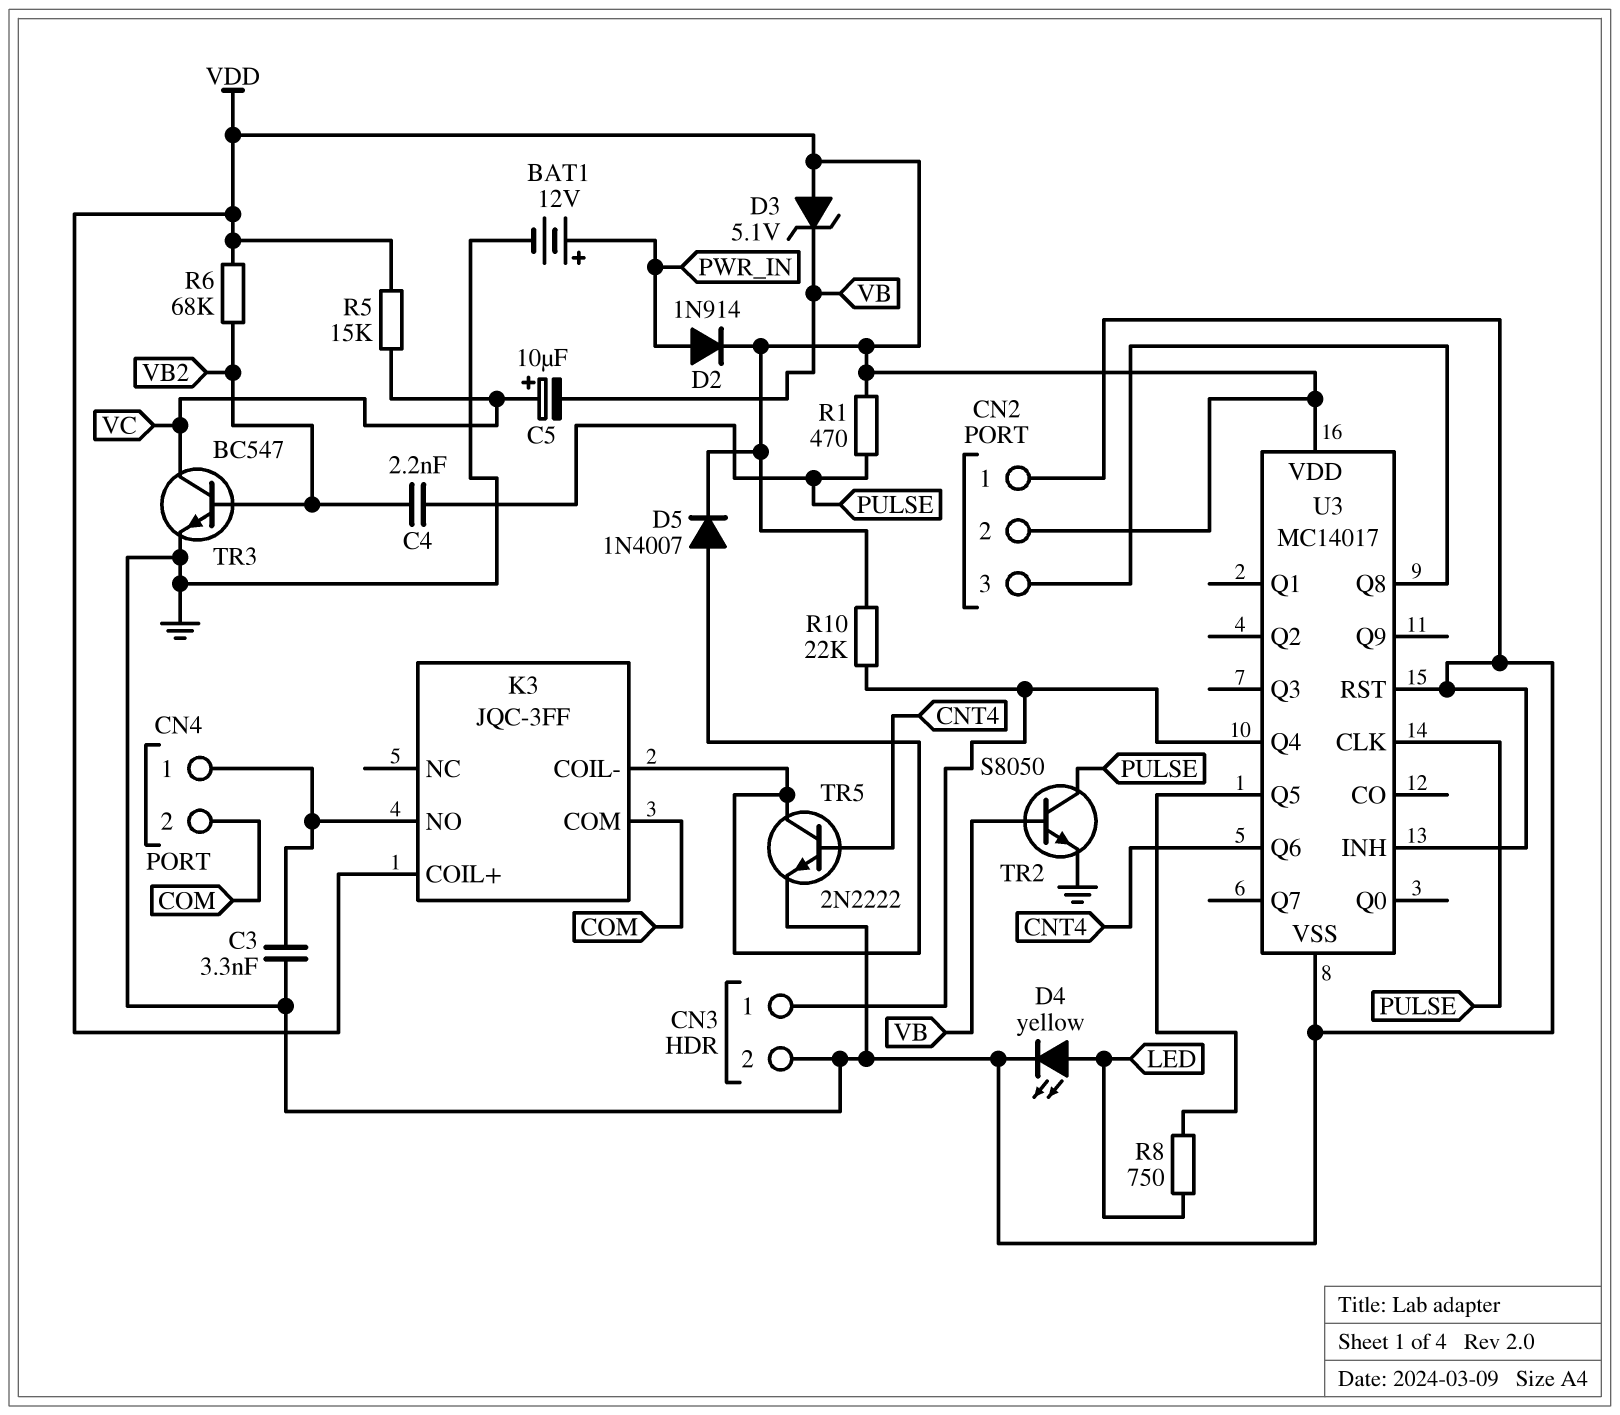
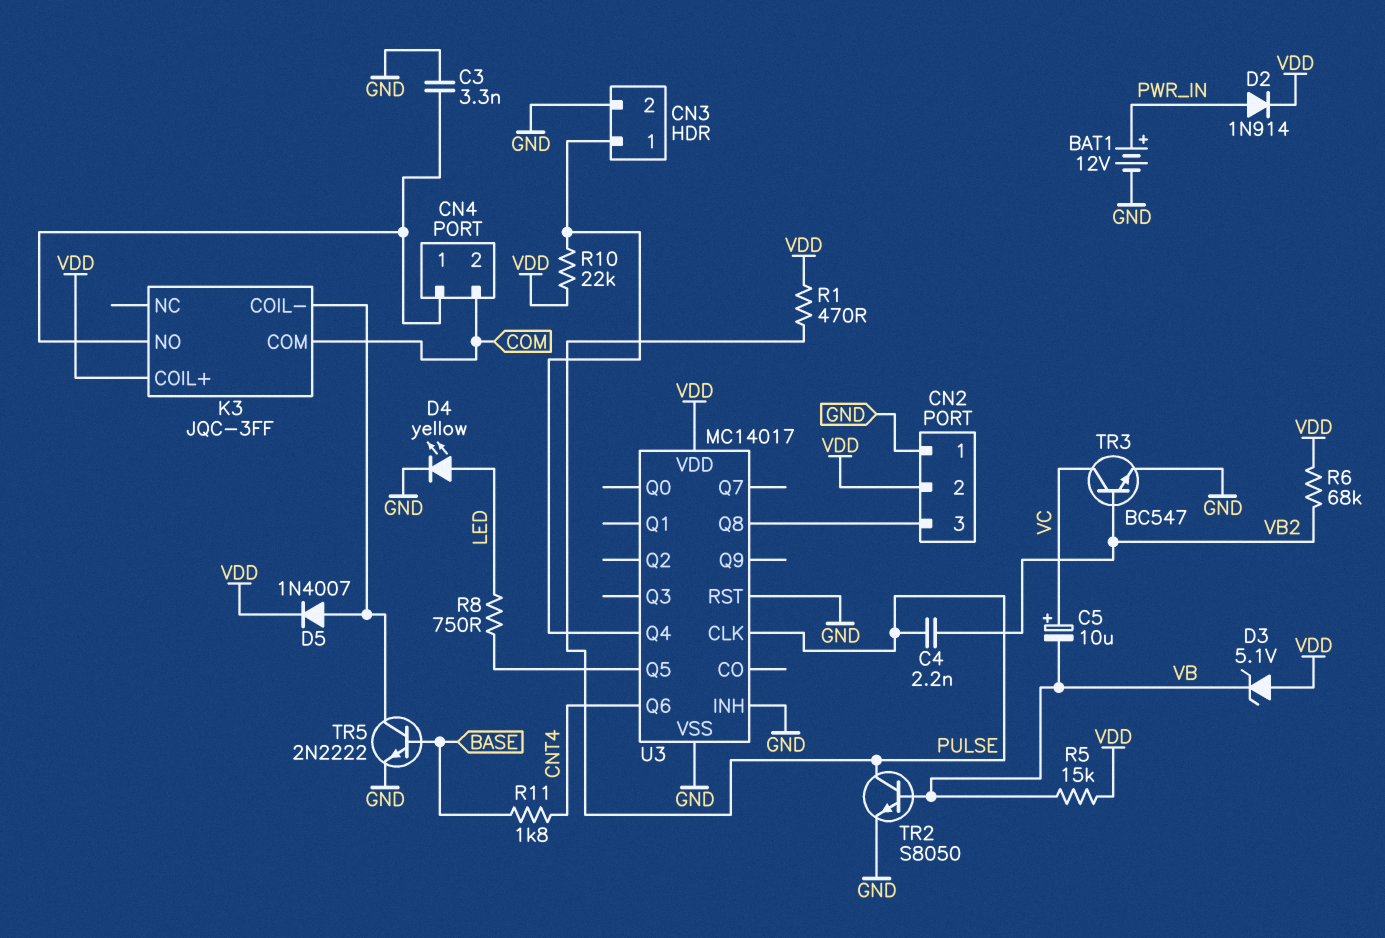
R5: 15k (VC, VDD) -> 15k (VB, VDD)
R11: none -> 1.8k (BASE, CNT4)
TR5: NPN 2N2222 (B CNT4, C K3/COIL-, E GND) -> NPN 2N2222 (B BASE, C K3/COIL-, E GND)

